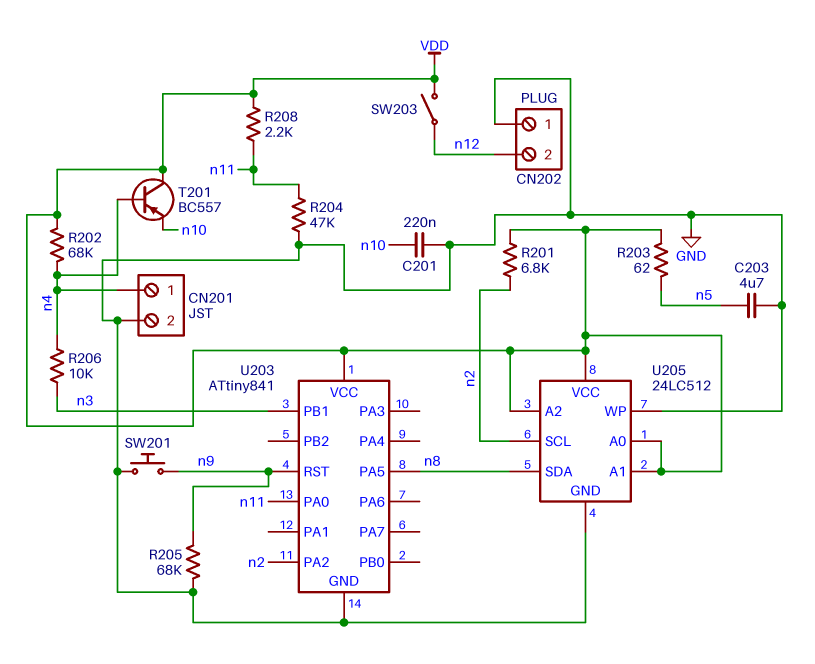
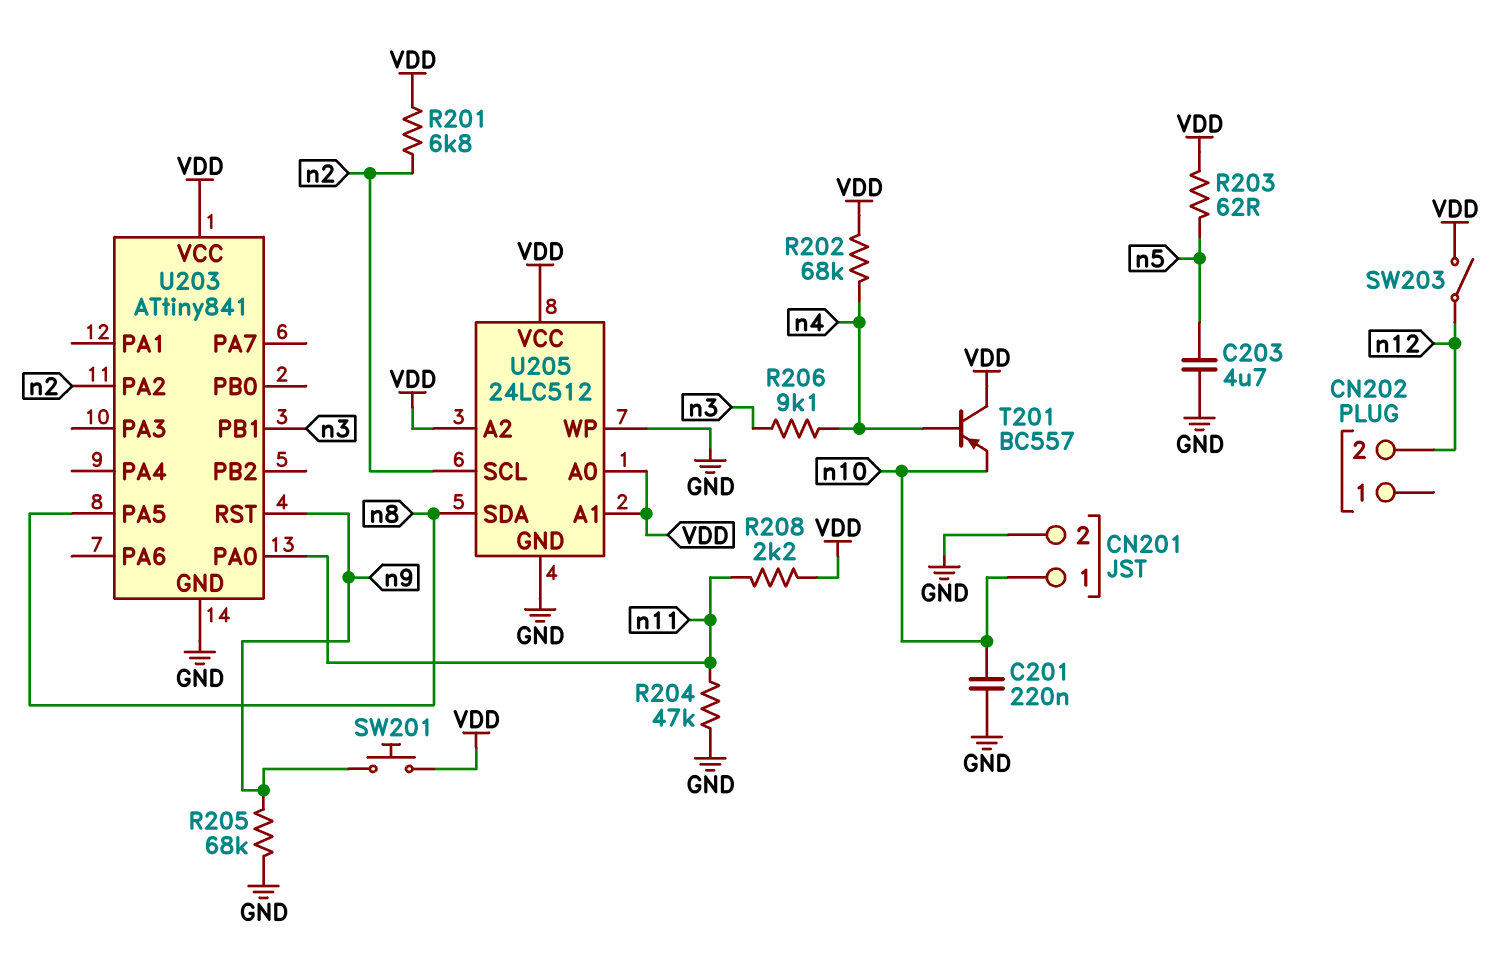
CN201 pin 1: n4 -> n10
CN202 pin 1: GND -> none
R206: 10k (n3, n4) -> 9.1k (n3, n4)
SW201: button (GND, n9) -> button (VDD, n9)

